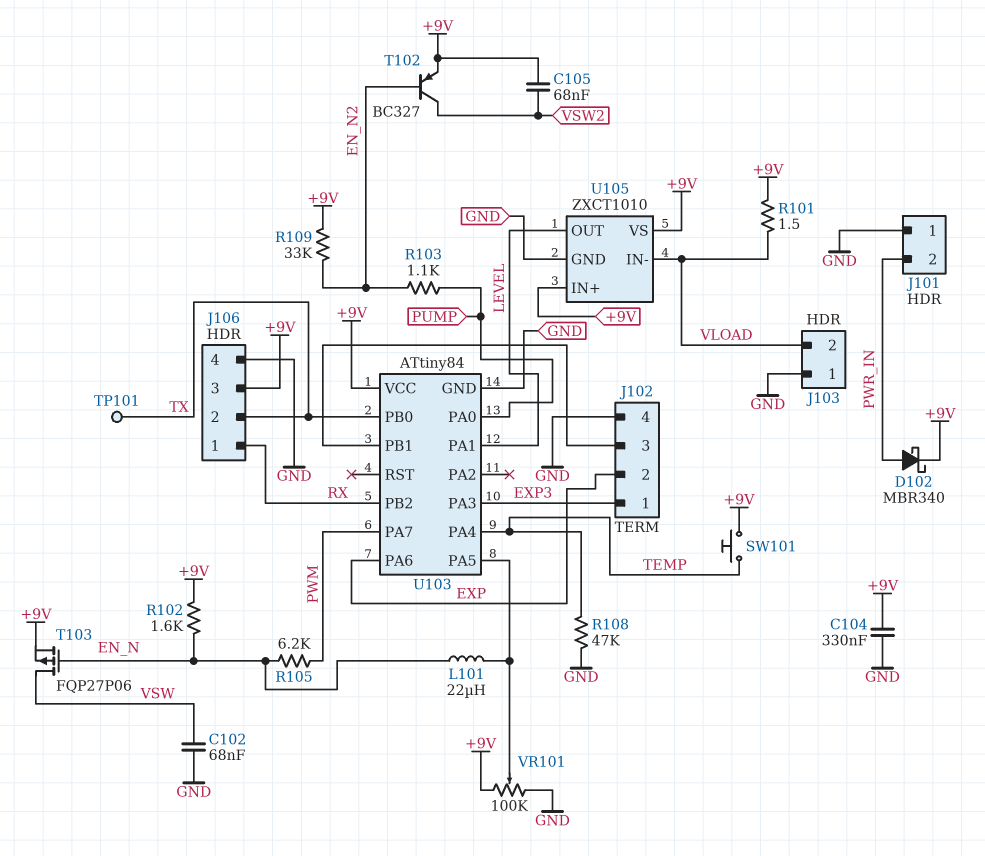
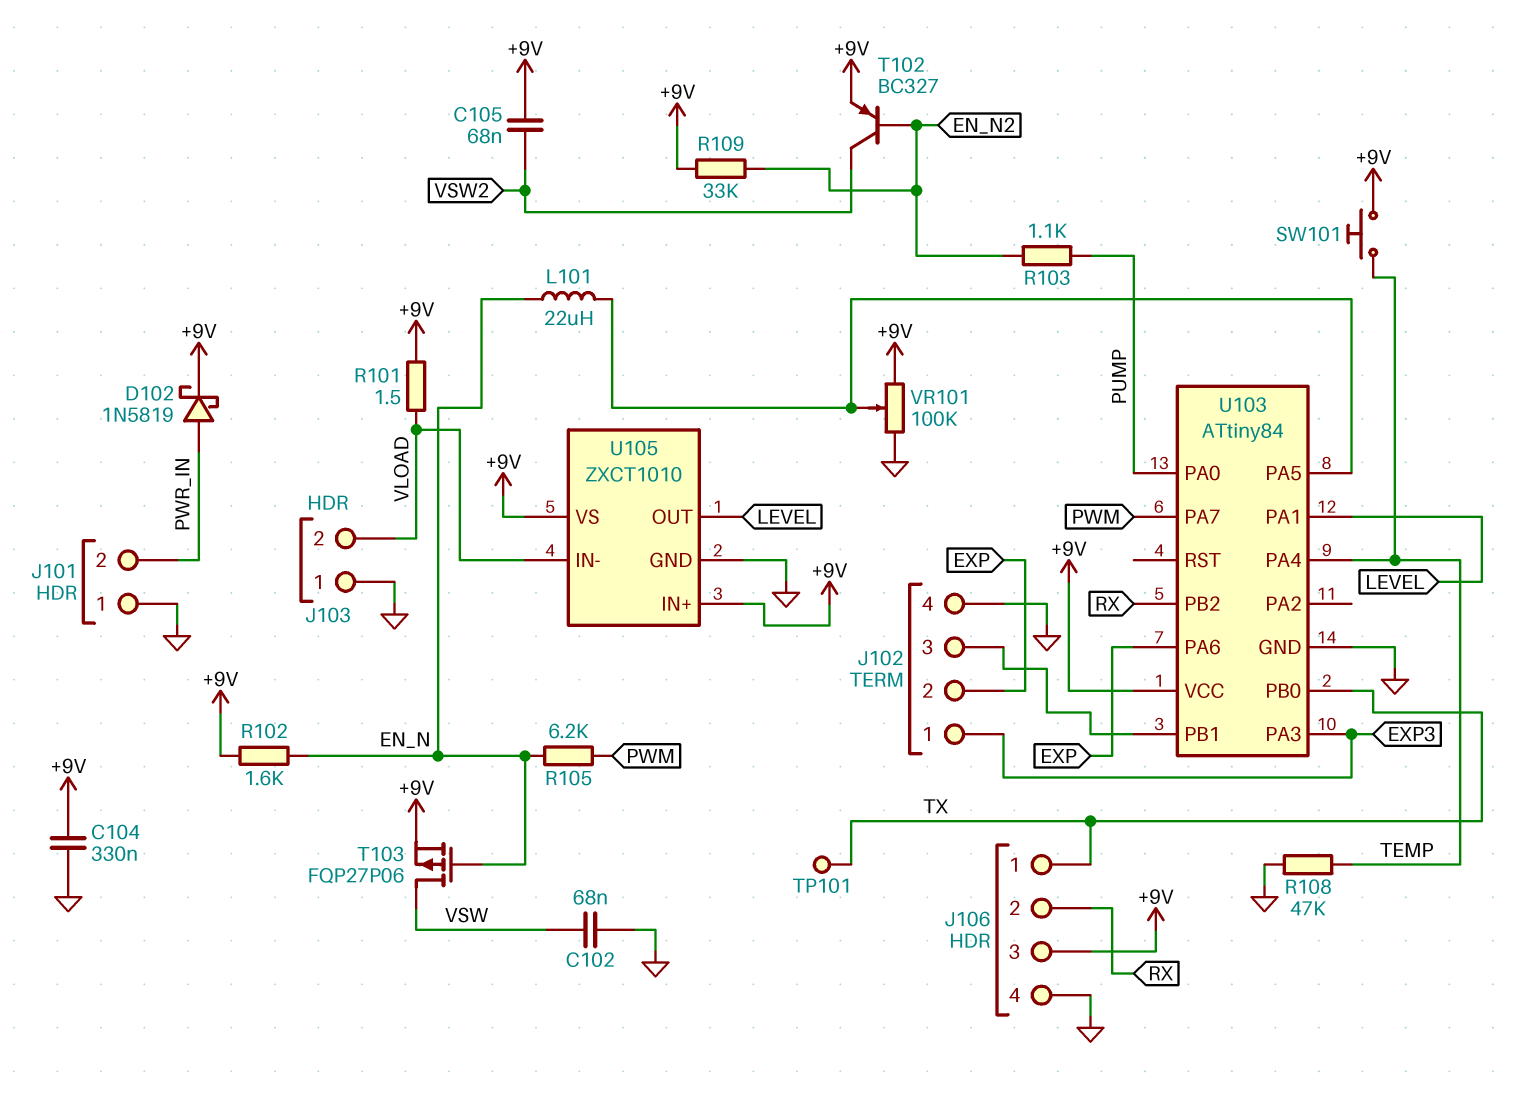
D102: schottky MBR340 (A PWR_IN, K +9V) -> schottky 1N5819 (A PWR_IN, K +9V)
J106 pin 1: RX -> TX
J106 pin 2: TX -> RX

